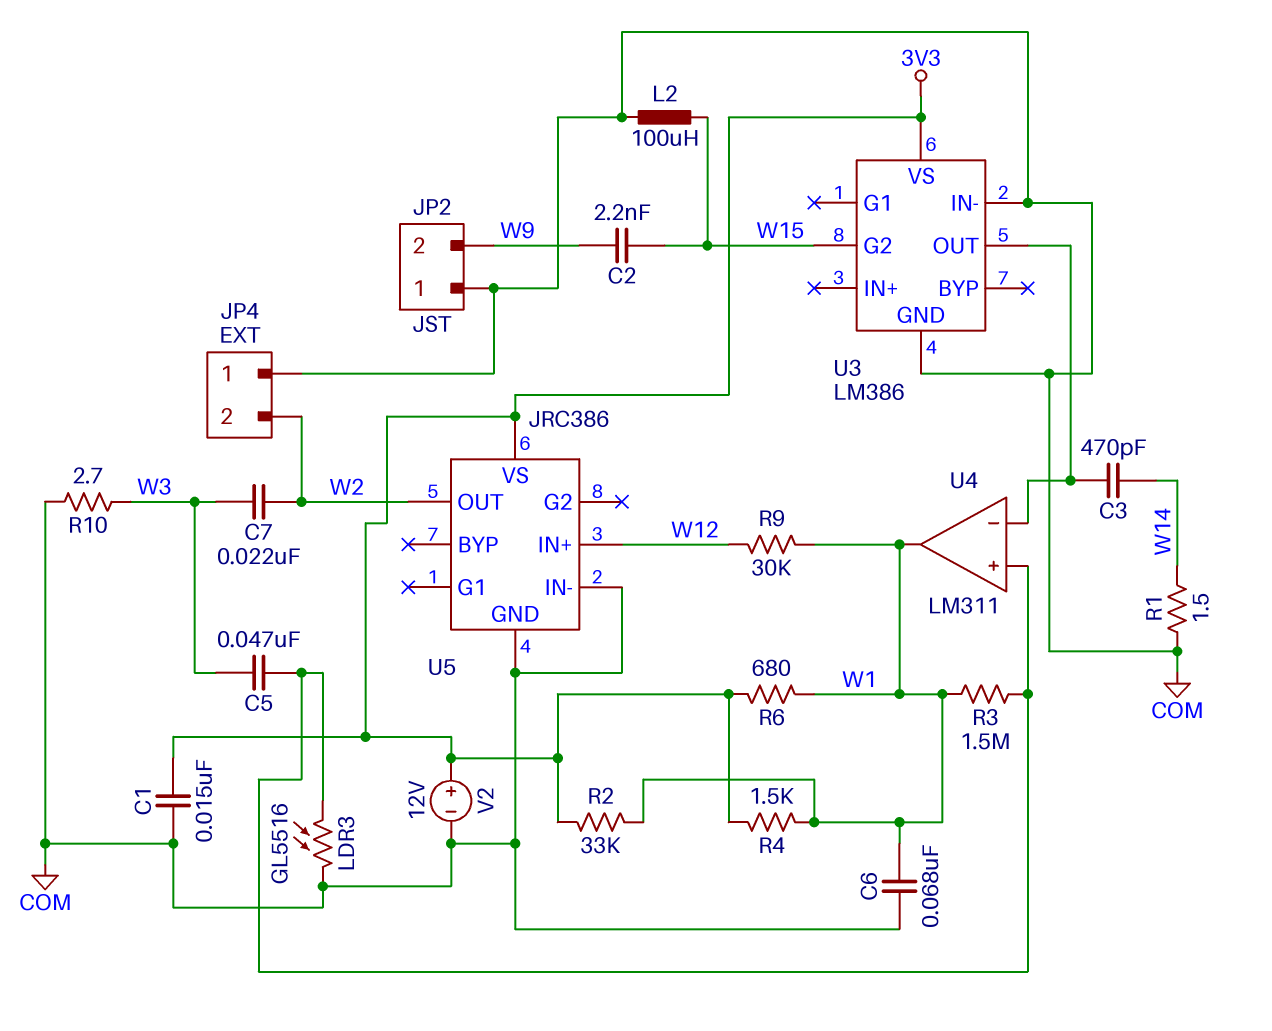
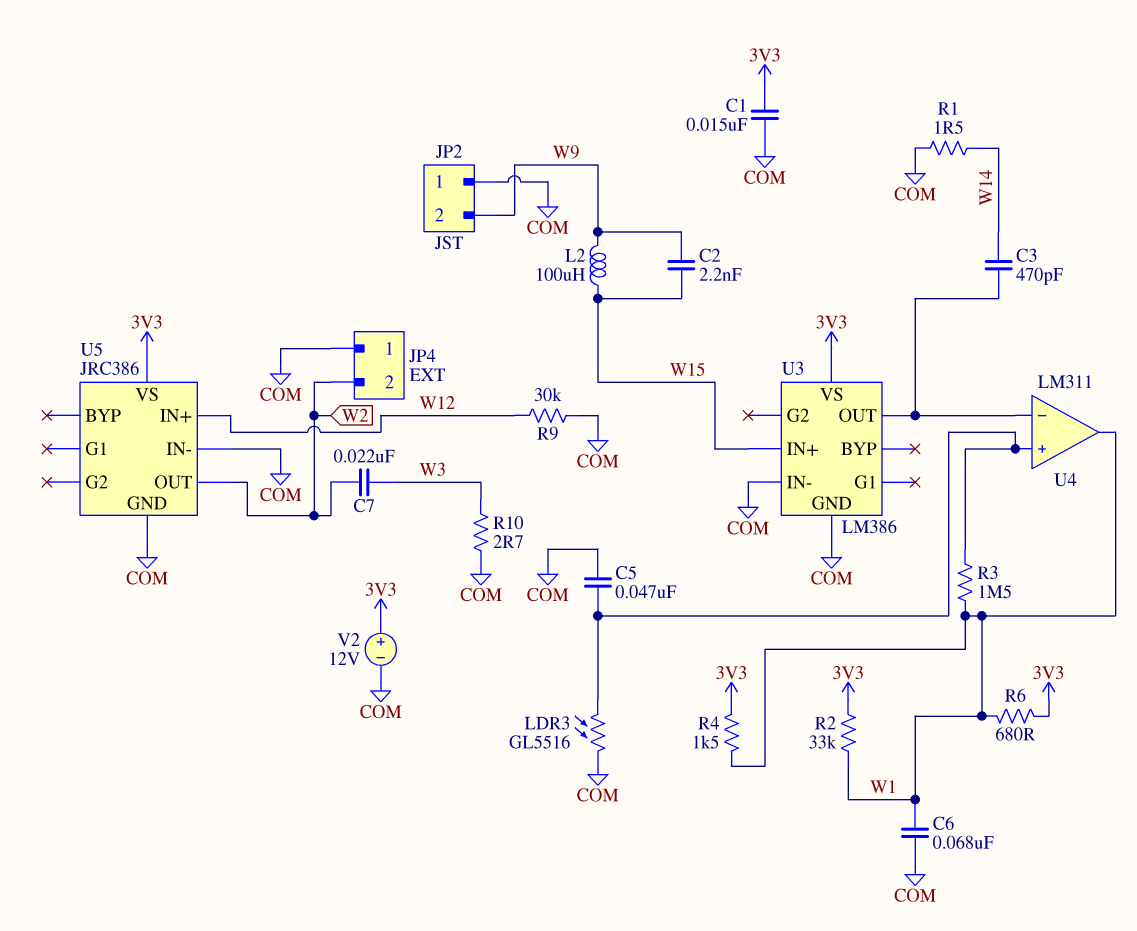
C5: 47nF (U4/in+, W3) -> 47nF (COM, U4/in+)
L2: 100uH (COM, W15) -> 100uH (W9, W15)
R9: 30k (W1, W12) -> 30k (COM, W12)
U3 pin G2: W15 -> none
U3 pin IN+: none -> W15

